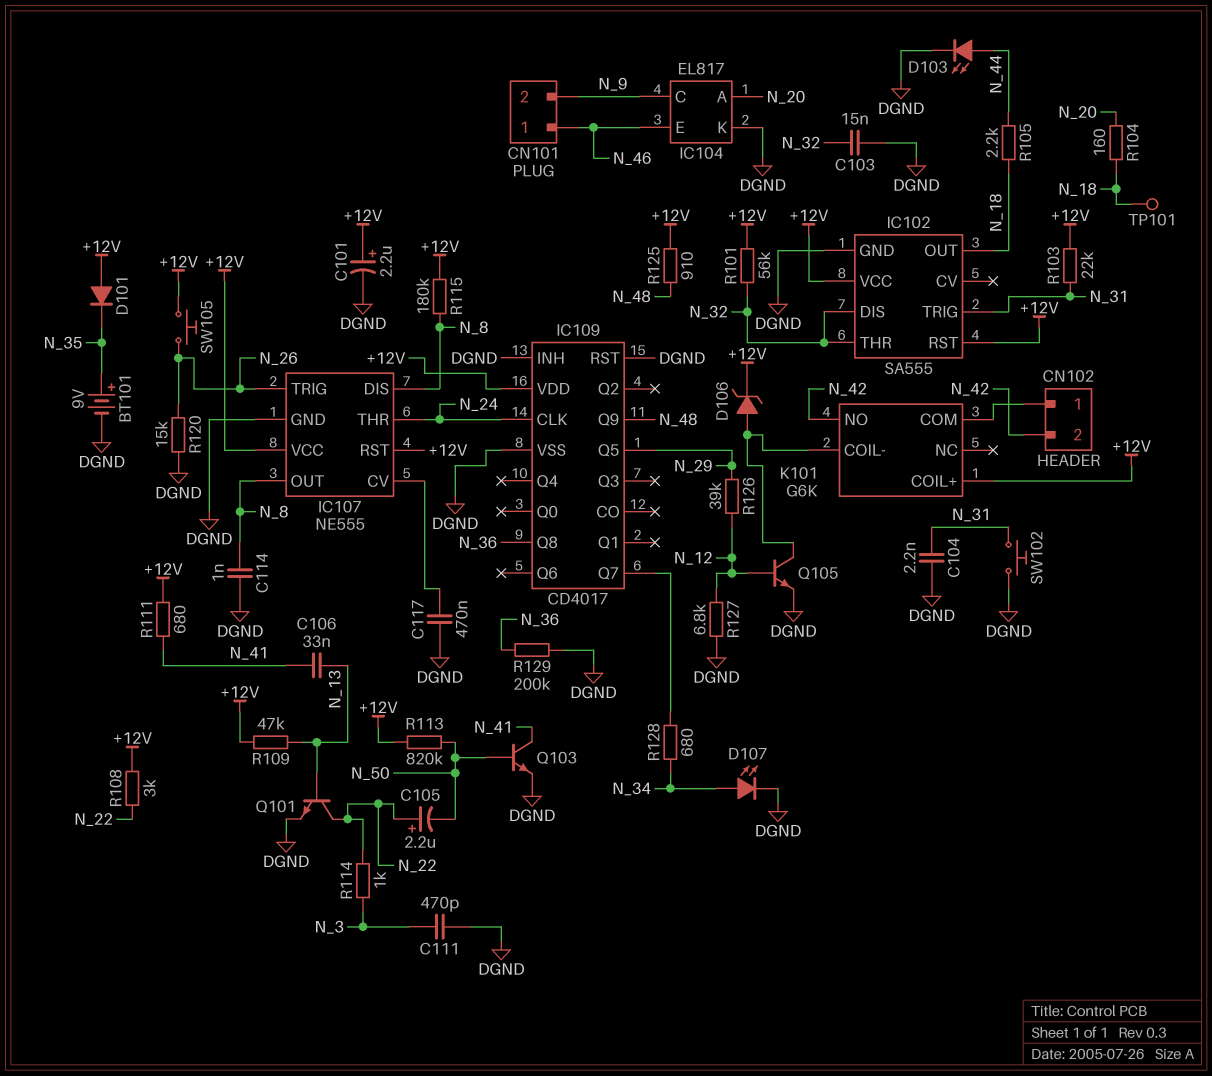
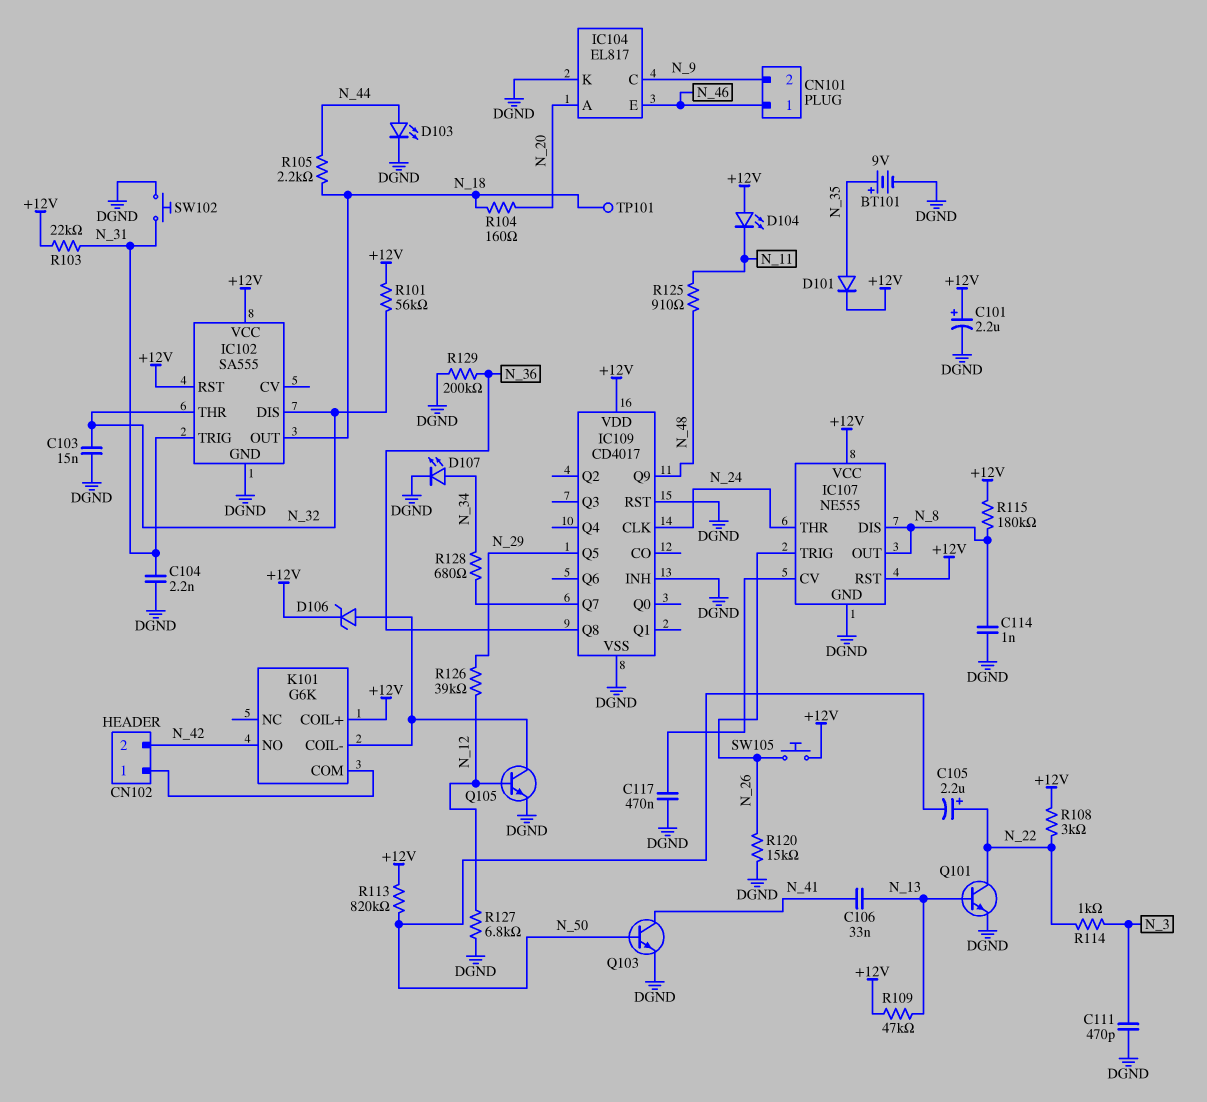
D101: diode (A +12V, K N_35) -> diode (A N_35, K +12V)
D104: none -> LED (A +12V, K N_11)
R111: 680 (+12V, N_41) -> none
R125: 910 (+12V, N_48) -> 910 (N_11, N_48)

